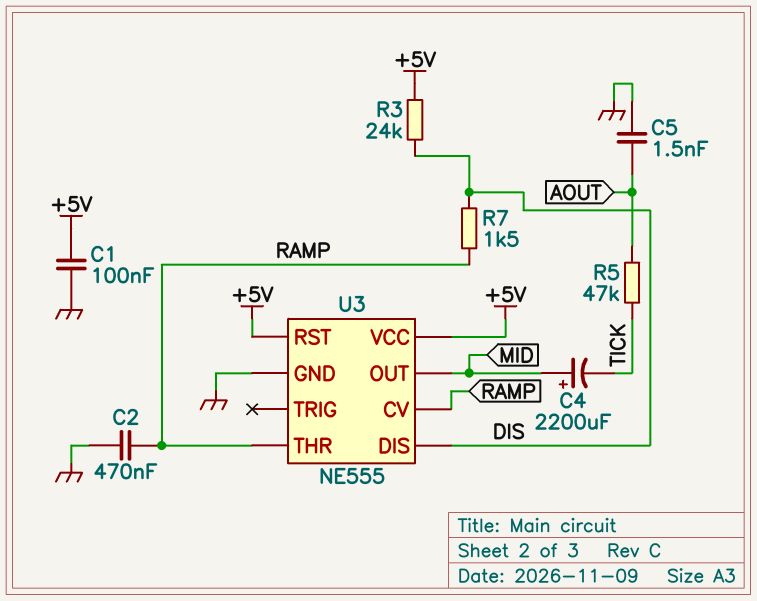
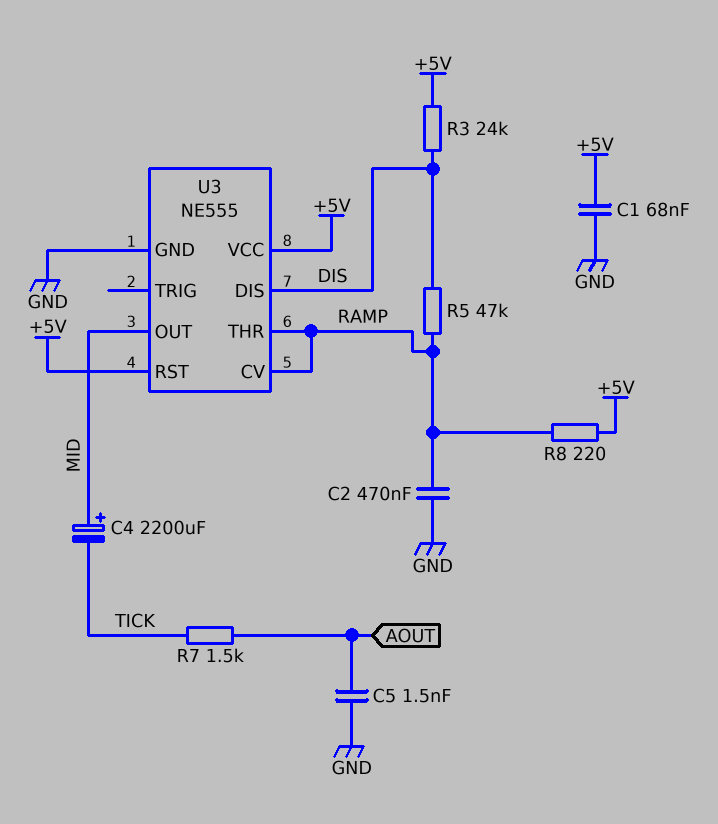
C1: 100nF (+5V, GND) -> 68nF (+5V, GND)
R5: 47k (AOUT, TICK) -> 47k (DIS, RAMP)
R7: 1.5k (DIS, RAMP) -> 1.5k (AOUT, TICK)
R8: none -> 220 (+5V, RAMP)

